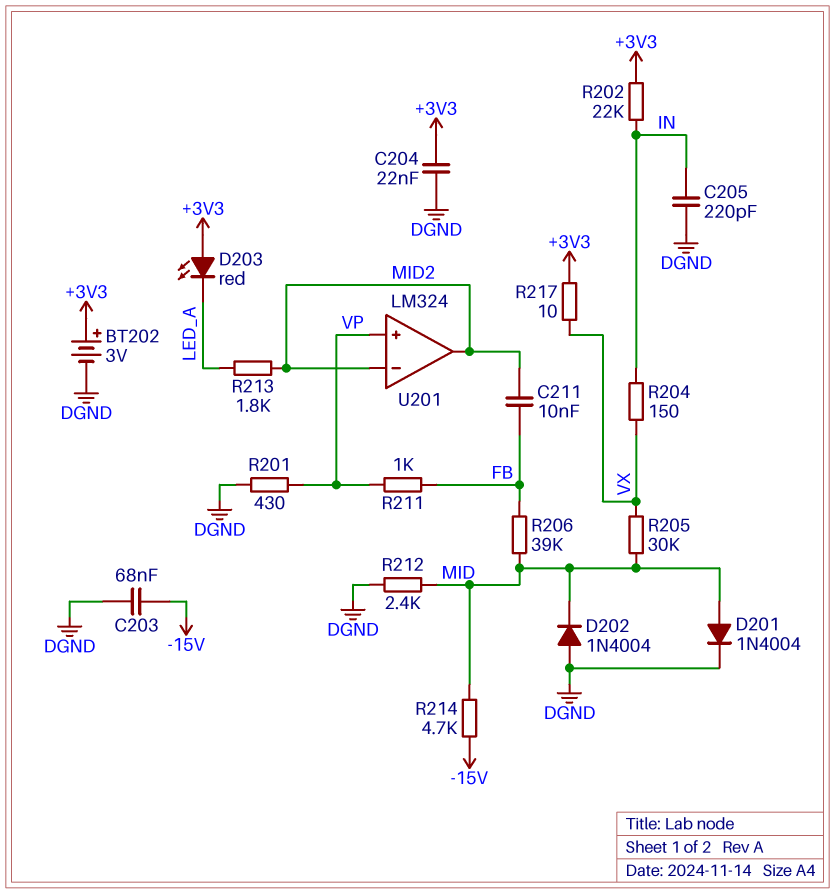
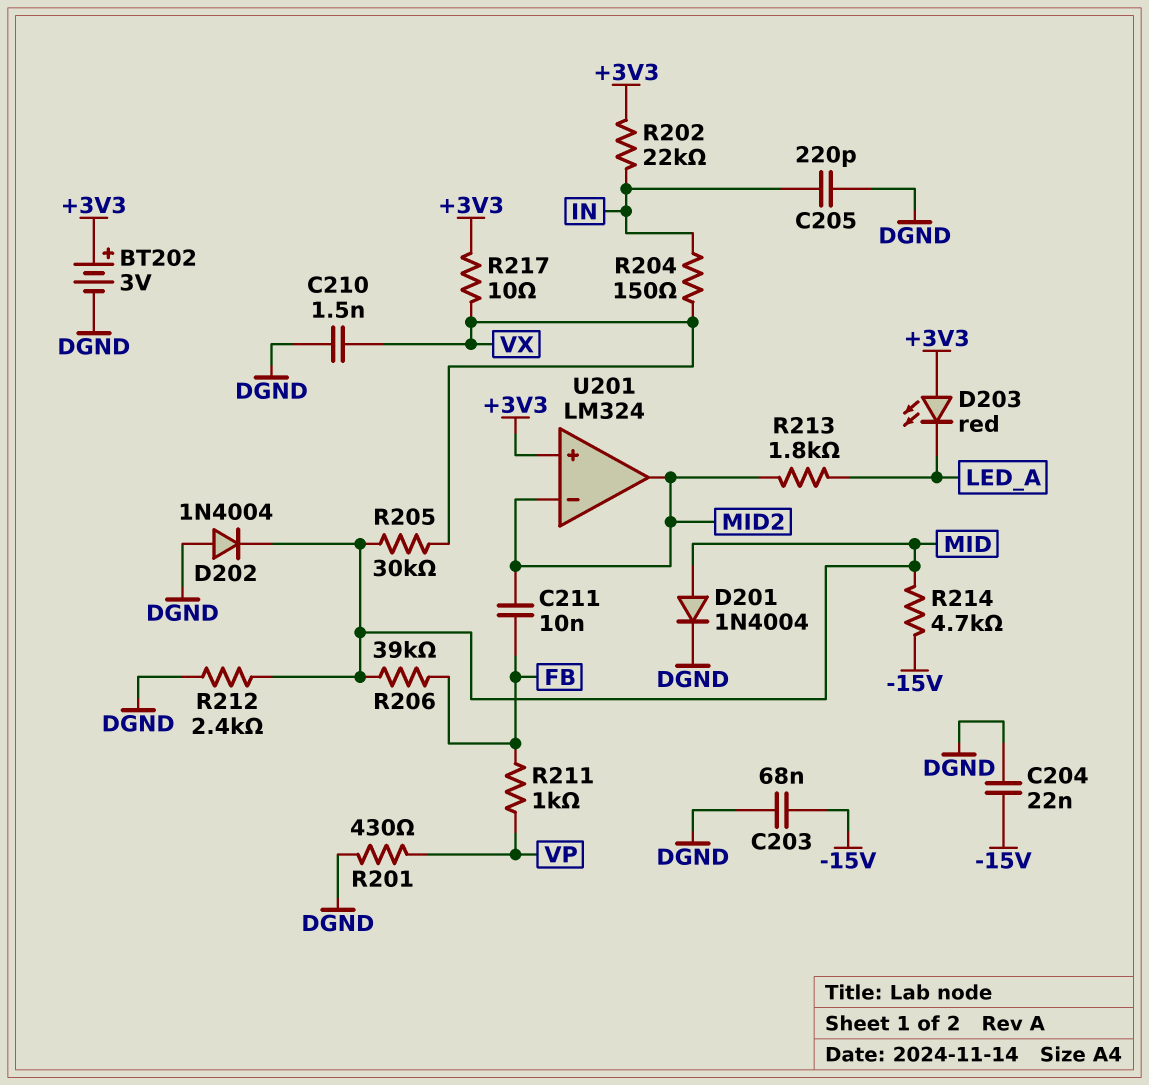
C204: 22nF (+3V3, DGND) -> 22nF (-15V, DGND)
C210: none -> 1.5nF (DGND, VX)
U201 pin in+: VP -> +3V3

